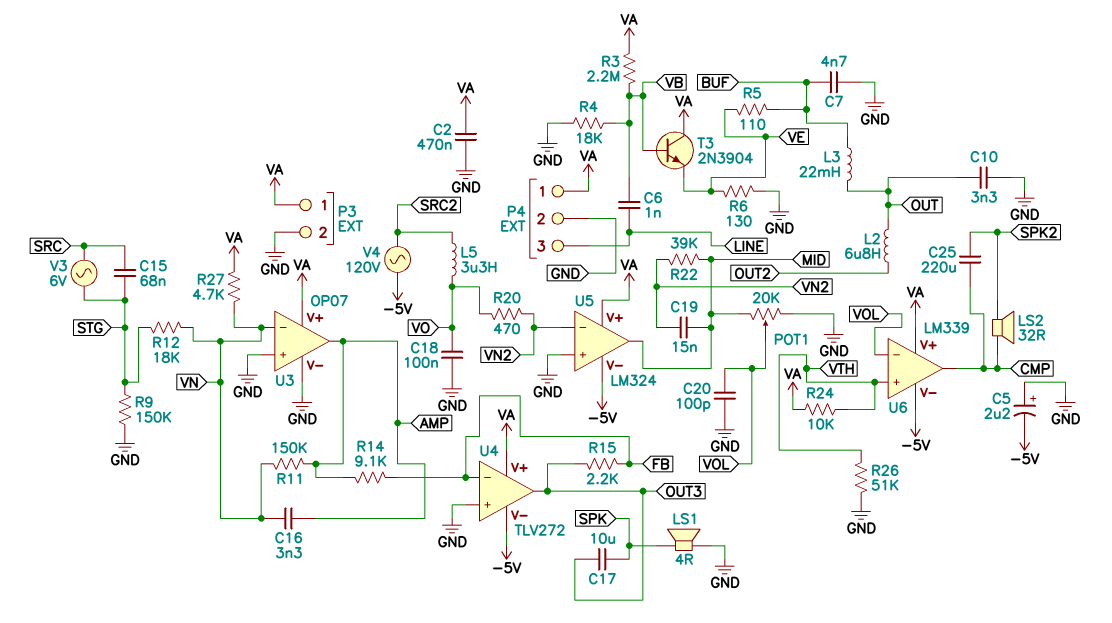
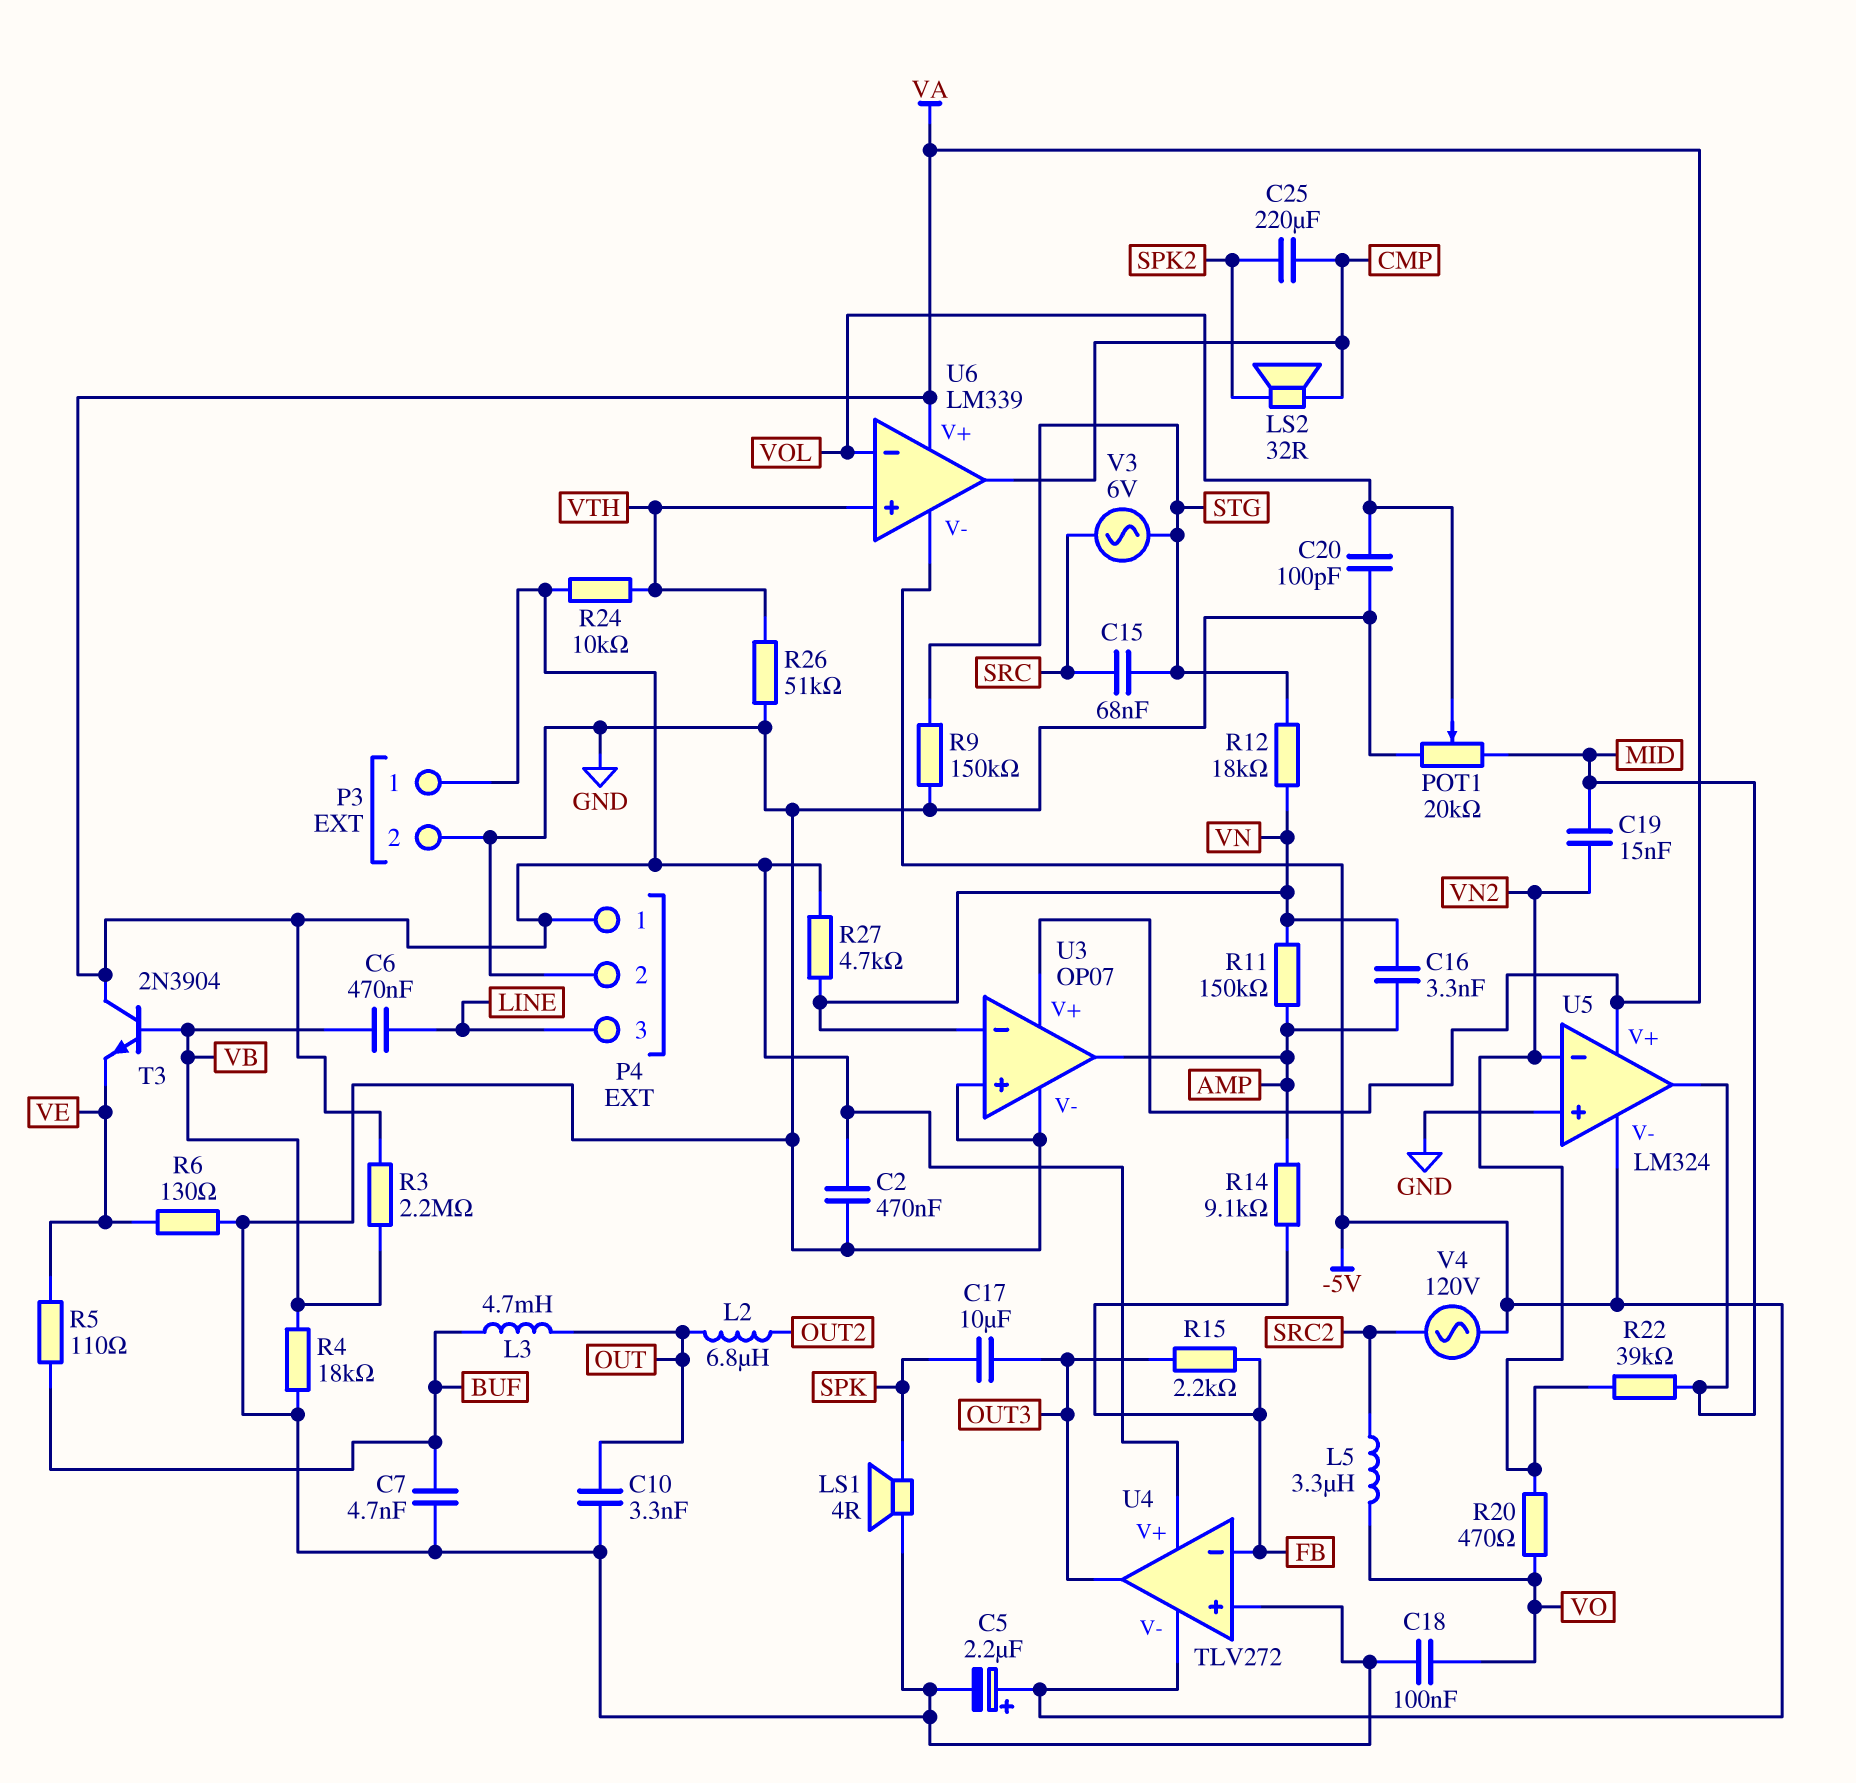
C5: 2.2uF (plus GND, minus -5V) -> 2.2uF (plus -5V, minus GND)
C6: 1nF (LINE, VB) -> 470nF (LINE, VB)
L3: 22mH (BUF, OUT) -> 4.7mH (BUF, OUT)

